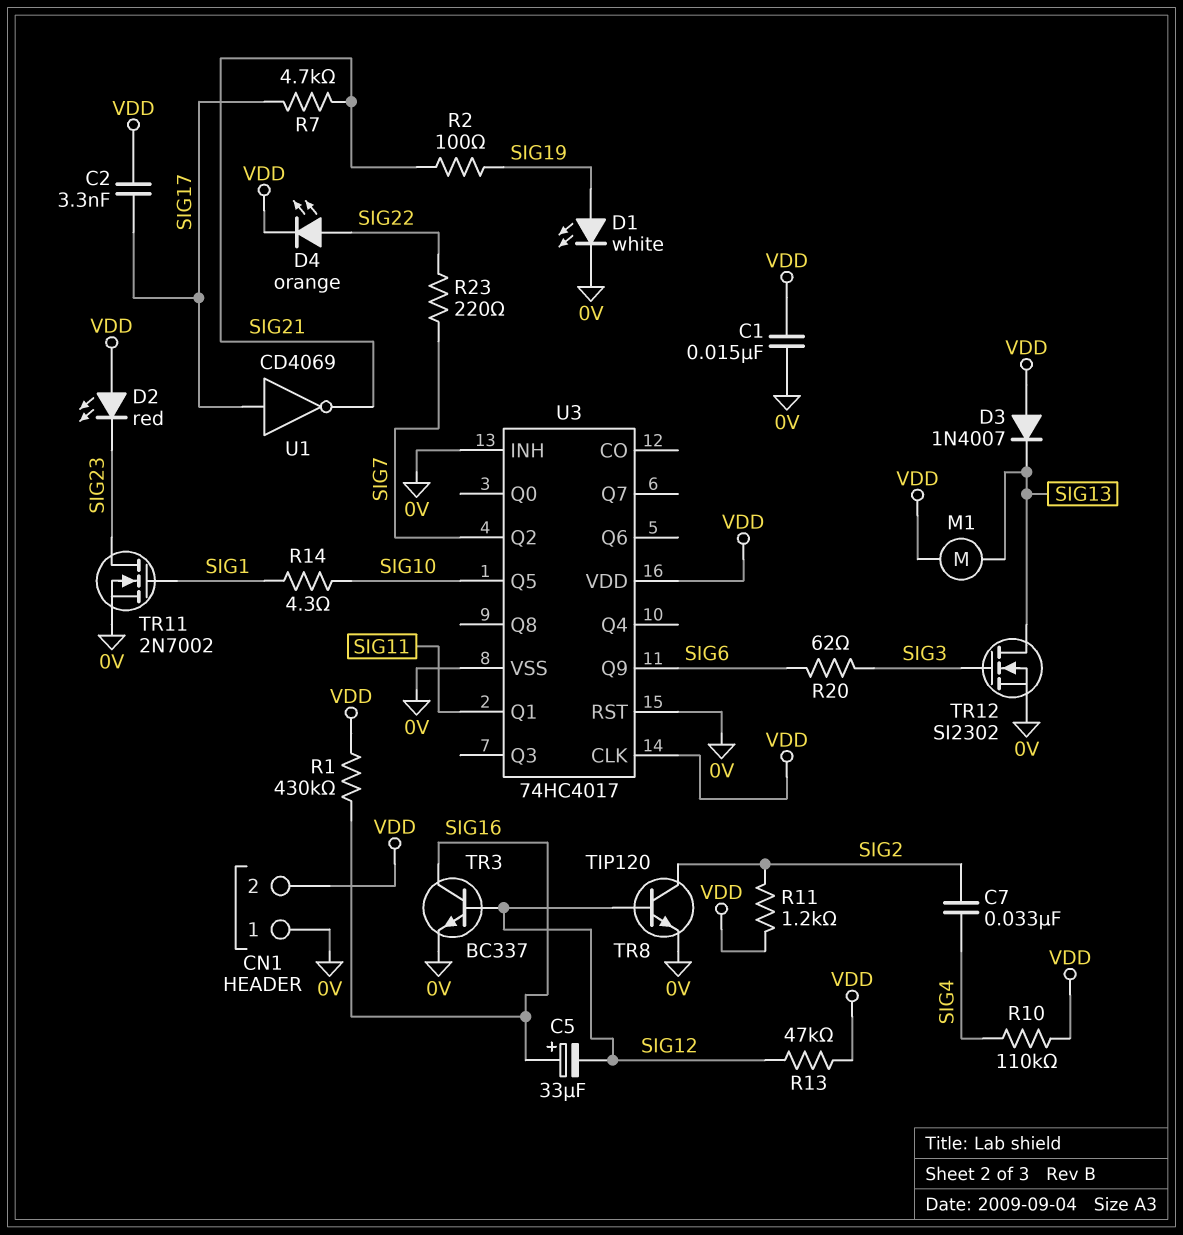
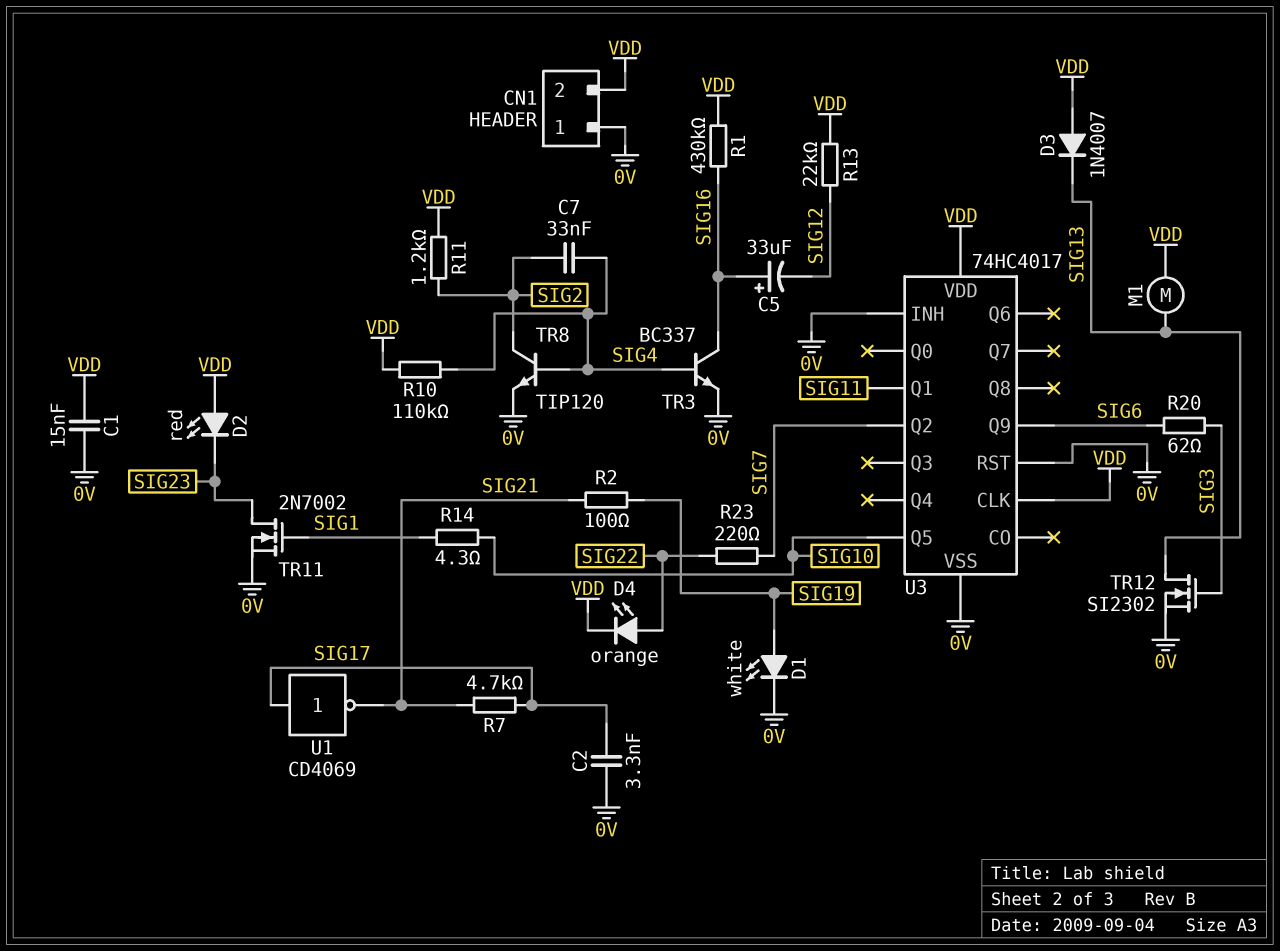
C2: 3.3nF (SIG17, VDD) -> 3.3nF (0V, SIG17)
R13: 47k (SIG12, VDD) -> 22k (SIG12, VDD)
TR3: NPN BC337 (B SIG12, C SIG16, E 0V) -> NPN BC337 (B SIG4, C SIG16, E 0V)
TR8: NPN TIP120 (B SIG12, C SIG2, E 0V) -> NPN TIP120 (B SIG4, C SIG2, E 0V)

